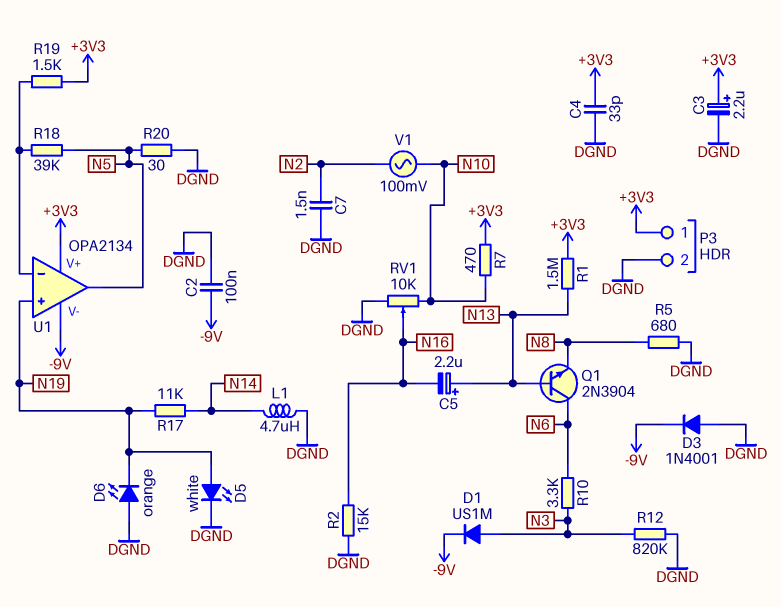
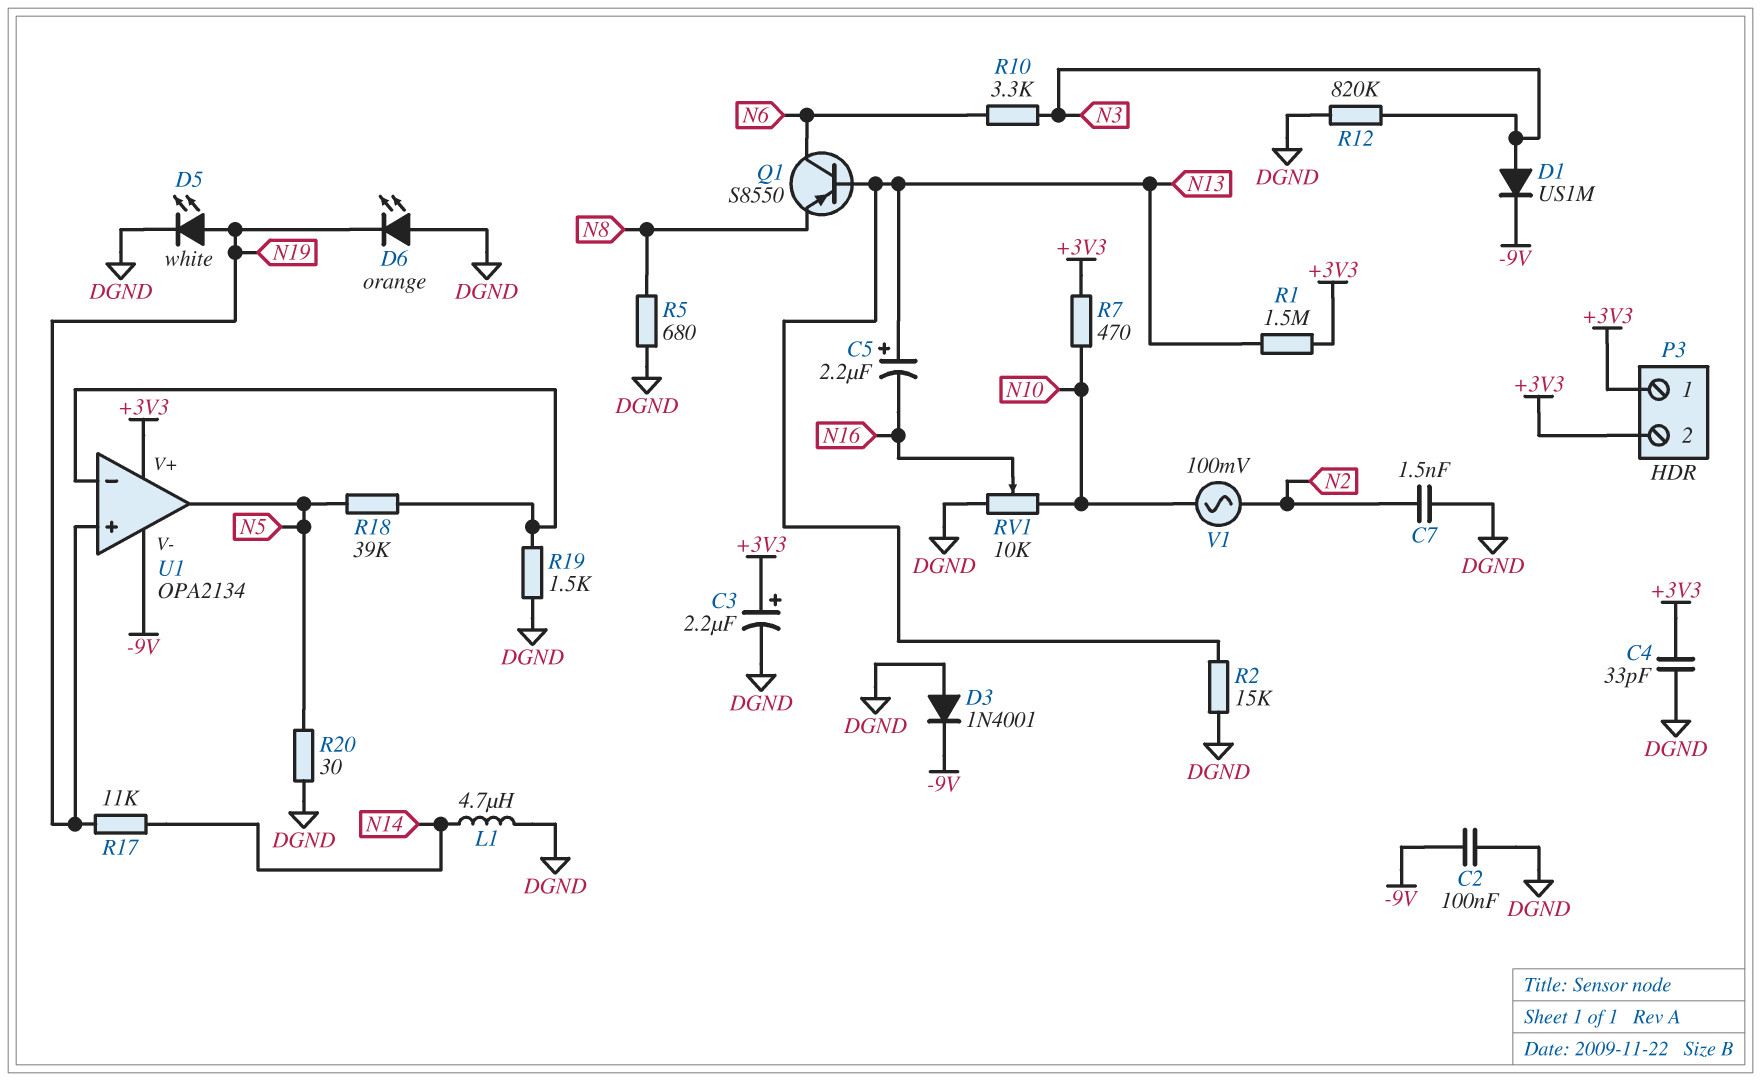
P3 pin 2: DGND -> +3V3
Q1: NPN 2N3904 (B N13, C N6, E N8) -> PNP S8550 (B N13, C N6, E N8)
R2: 15k (DGND, N16) -> 15k (DGND, N13)
R19: 1.5k (+3V3, U1/in-) -> 1.5k (DGND, U1/in-)

